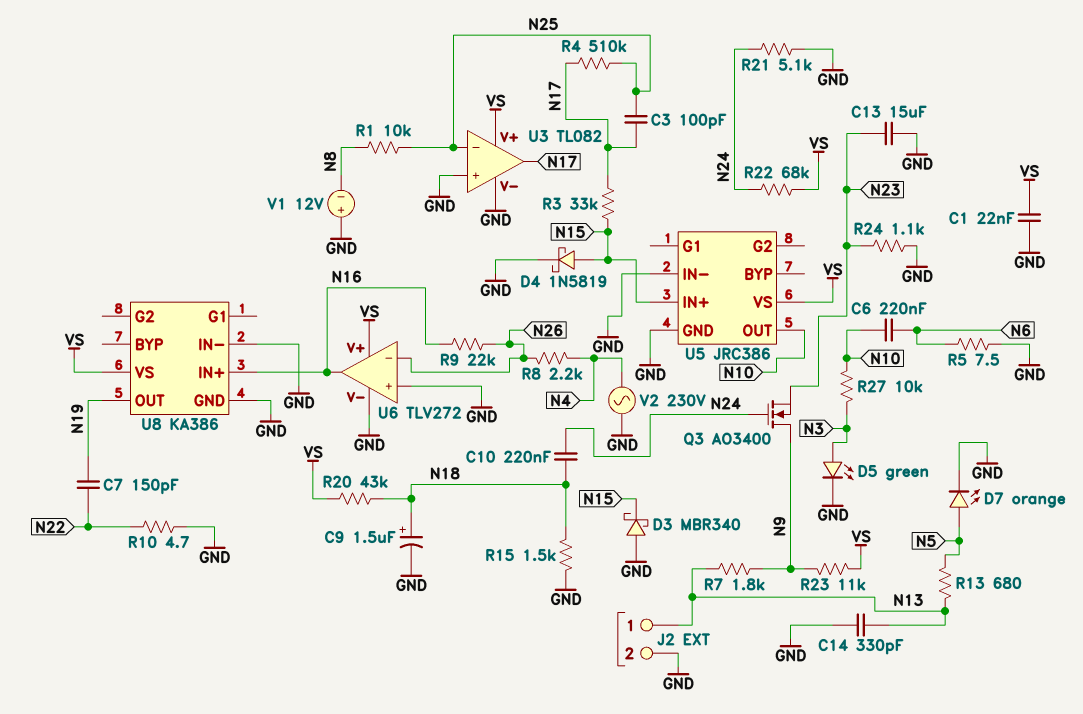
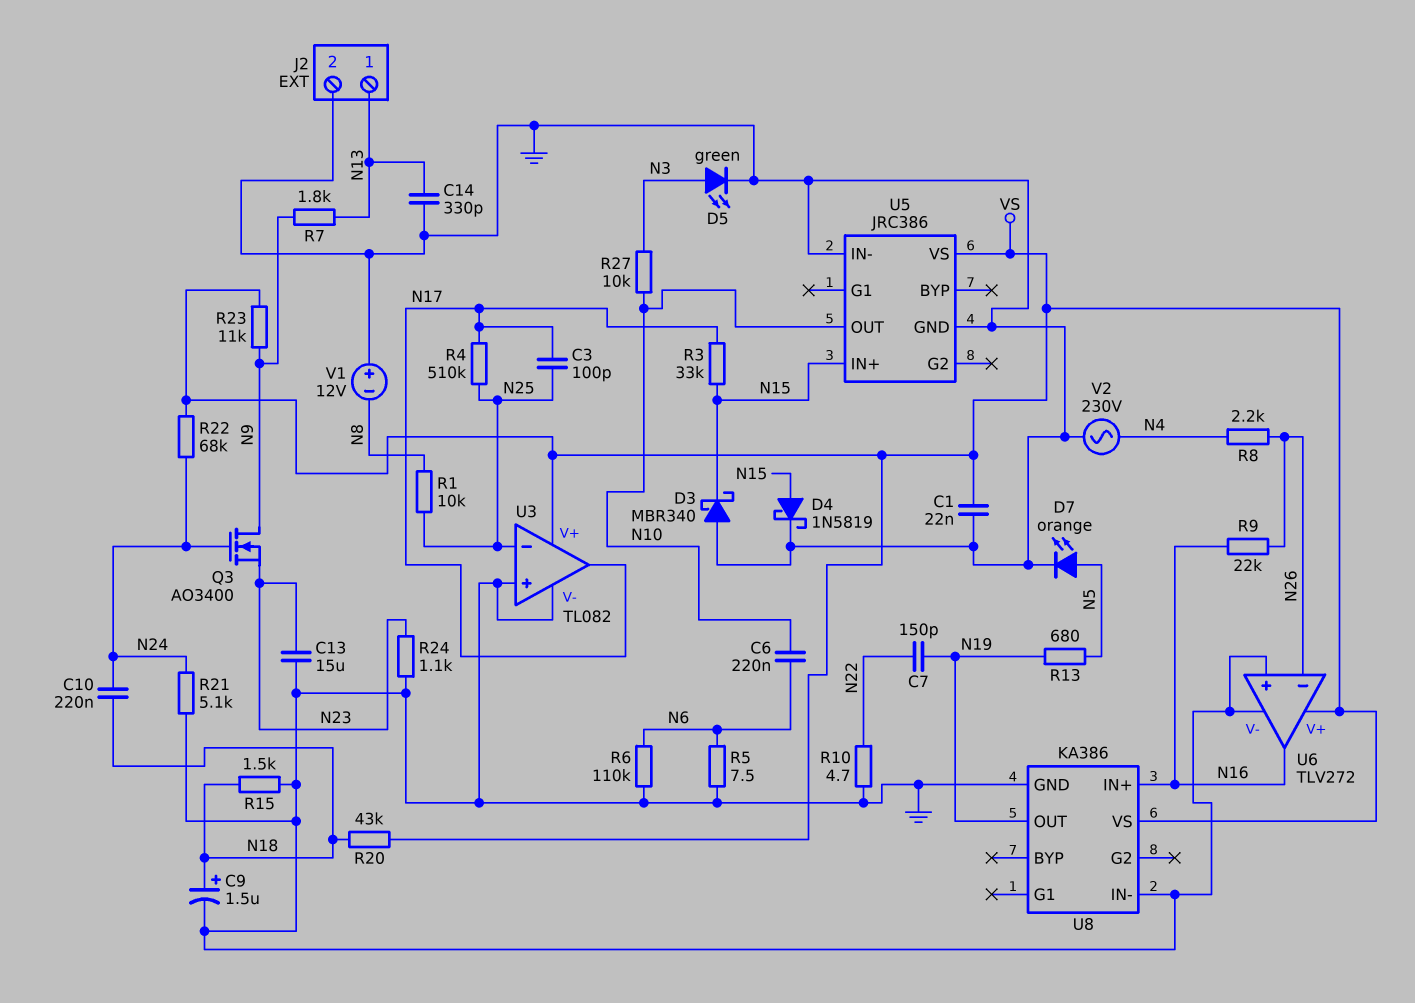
R6: none -> 110k (GND, N6)
R13: 680 (N5, N13) -> 680 (N5, N19)

